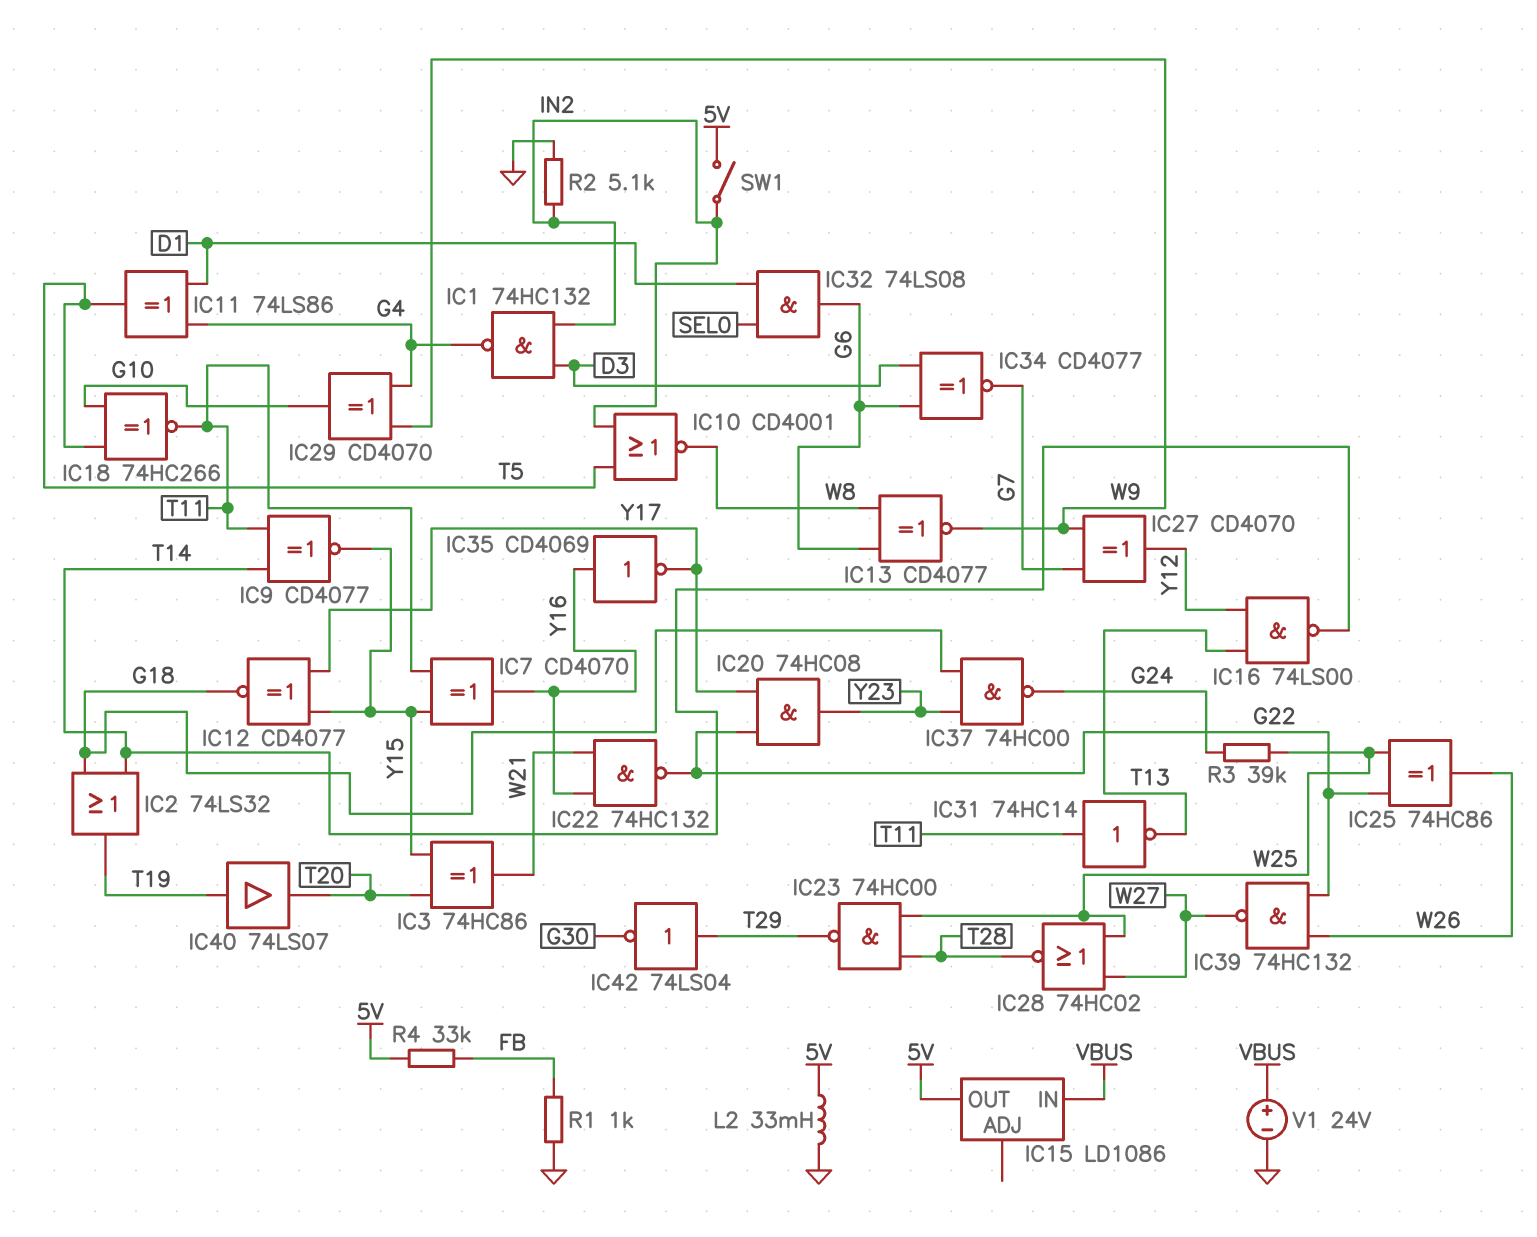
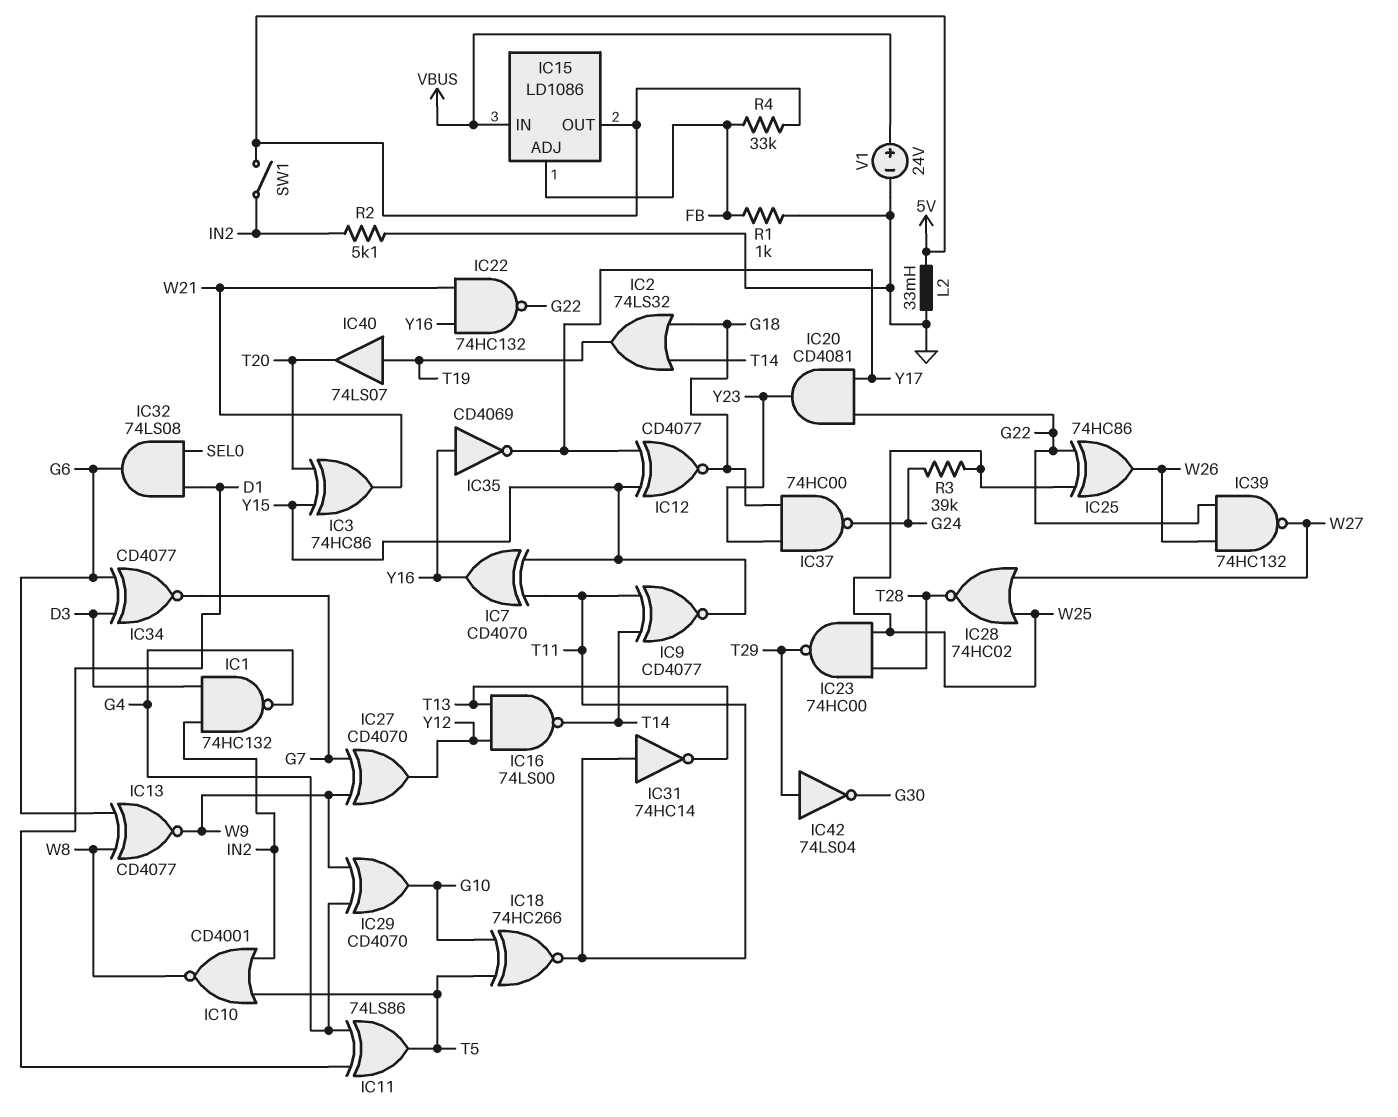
IC15 pin ADJ: none -> FB
IC20: AND 74HC08 (in G22, in Y17, out Y23) -> AND CD4081 (in G22, in Y17, out Y23)

